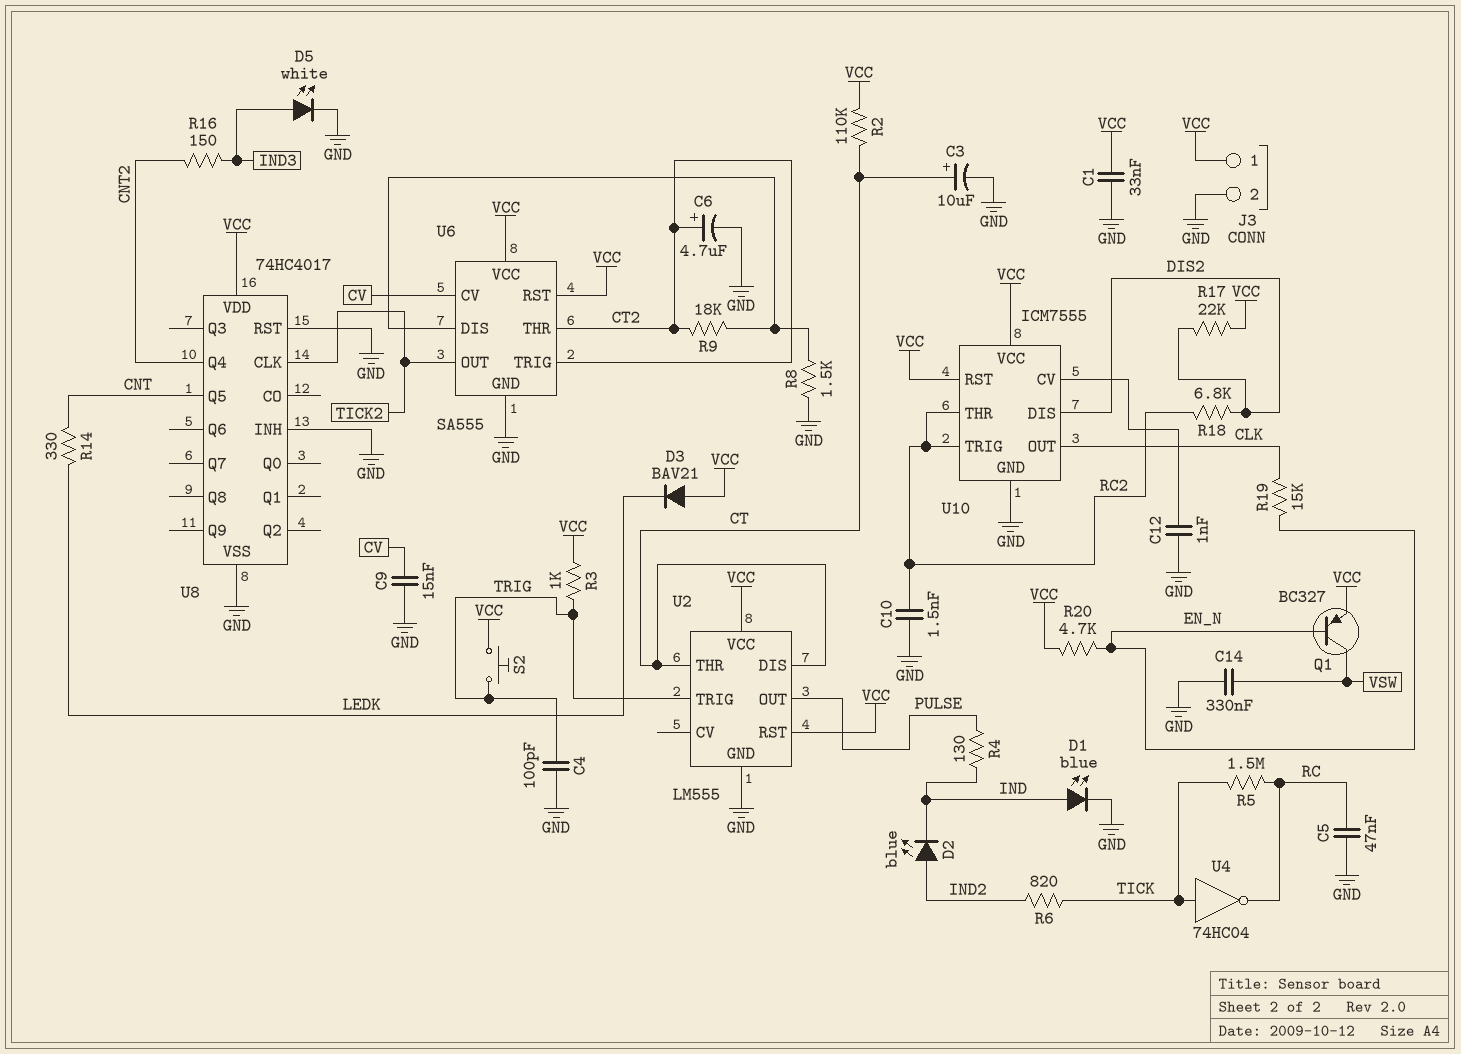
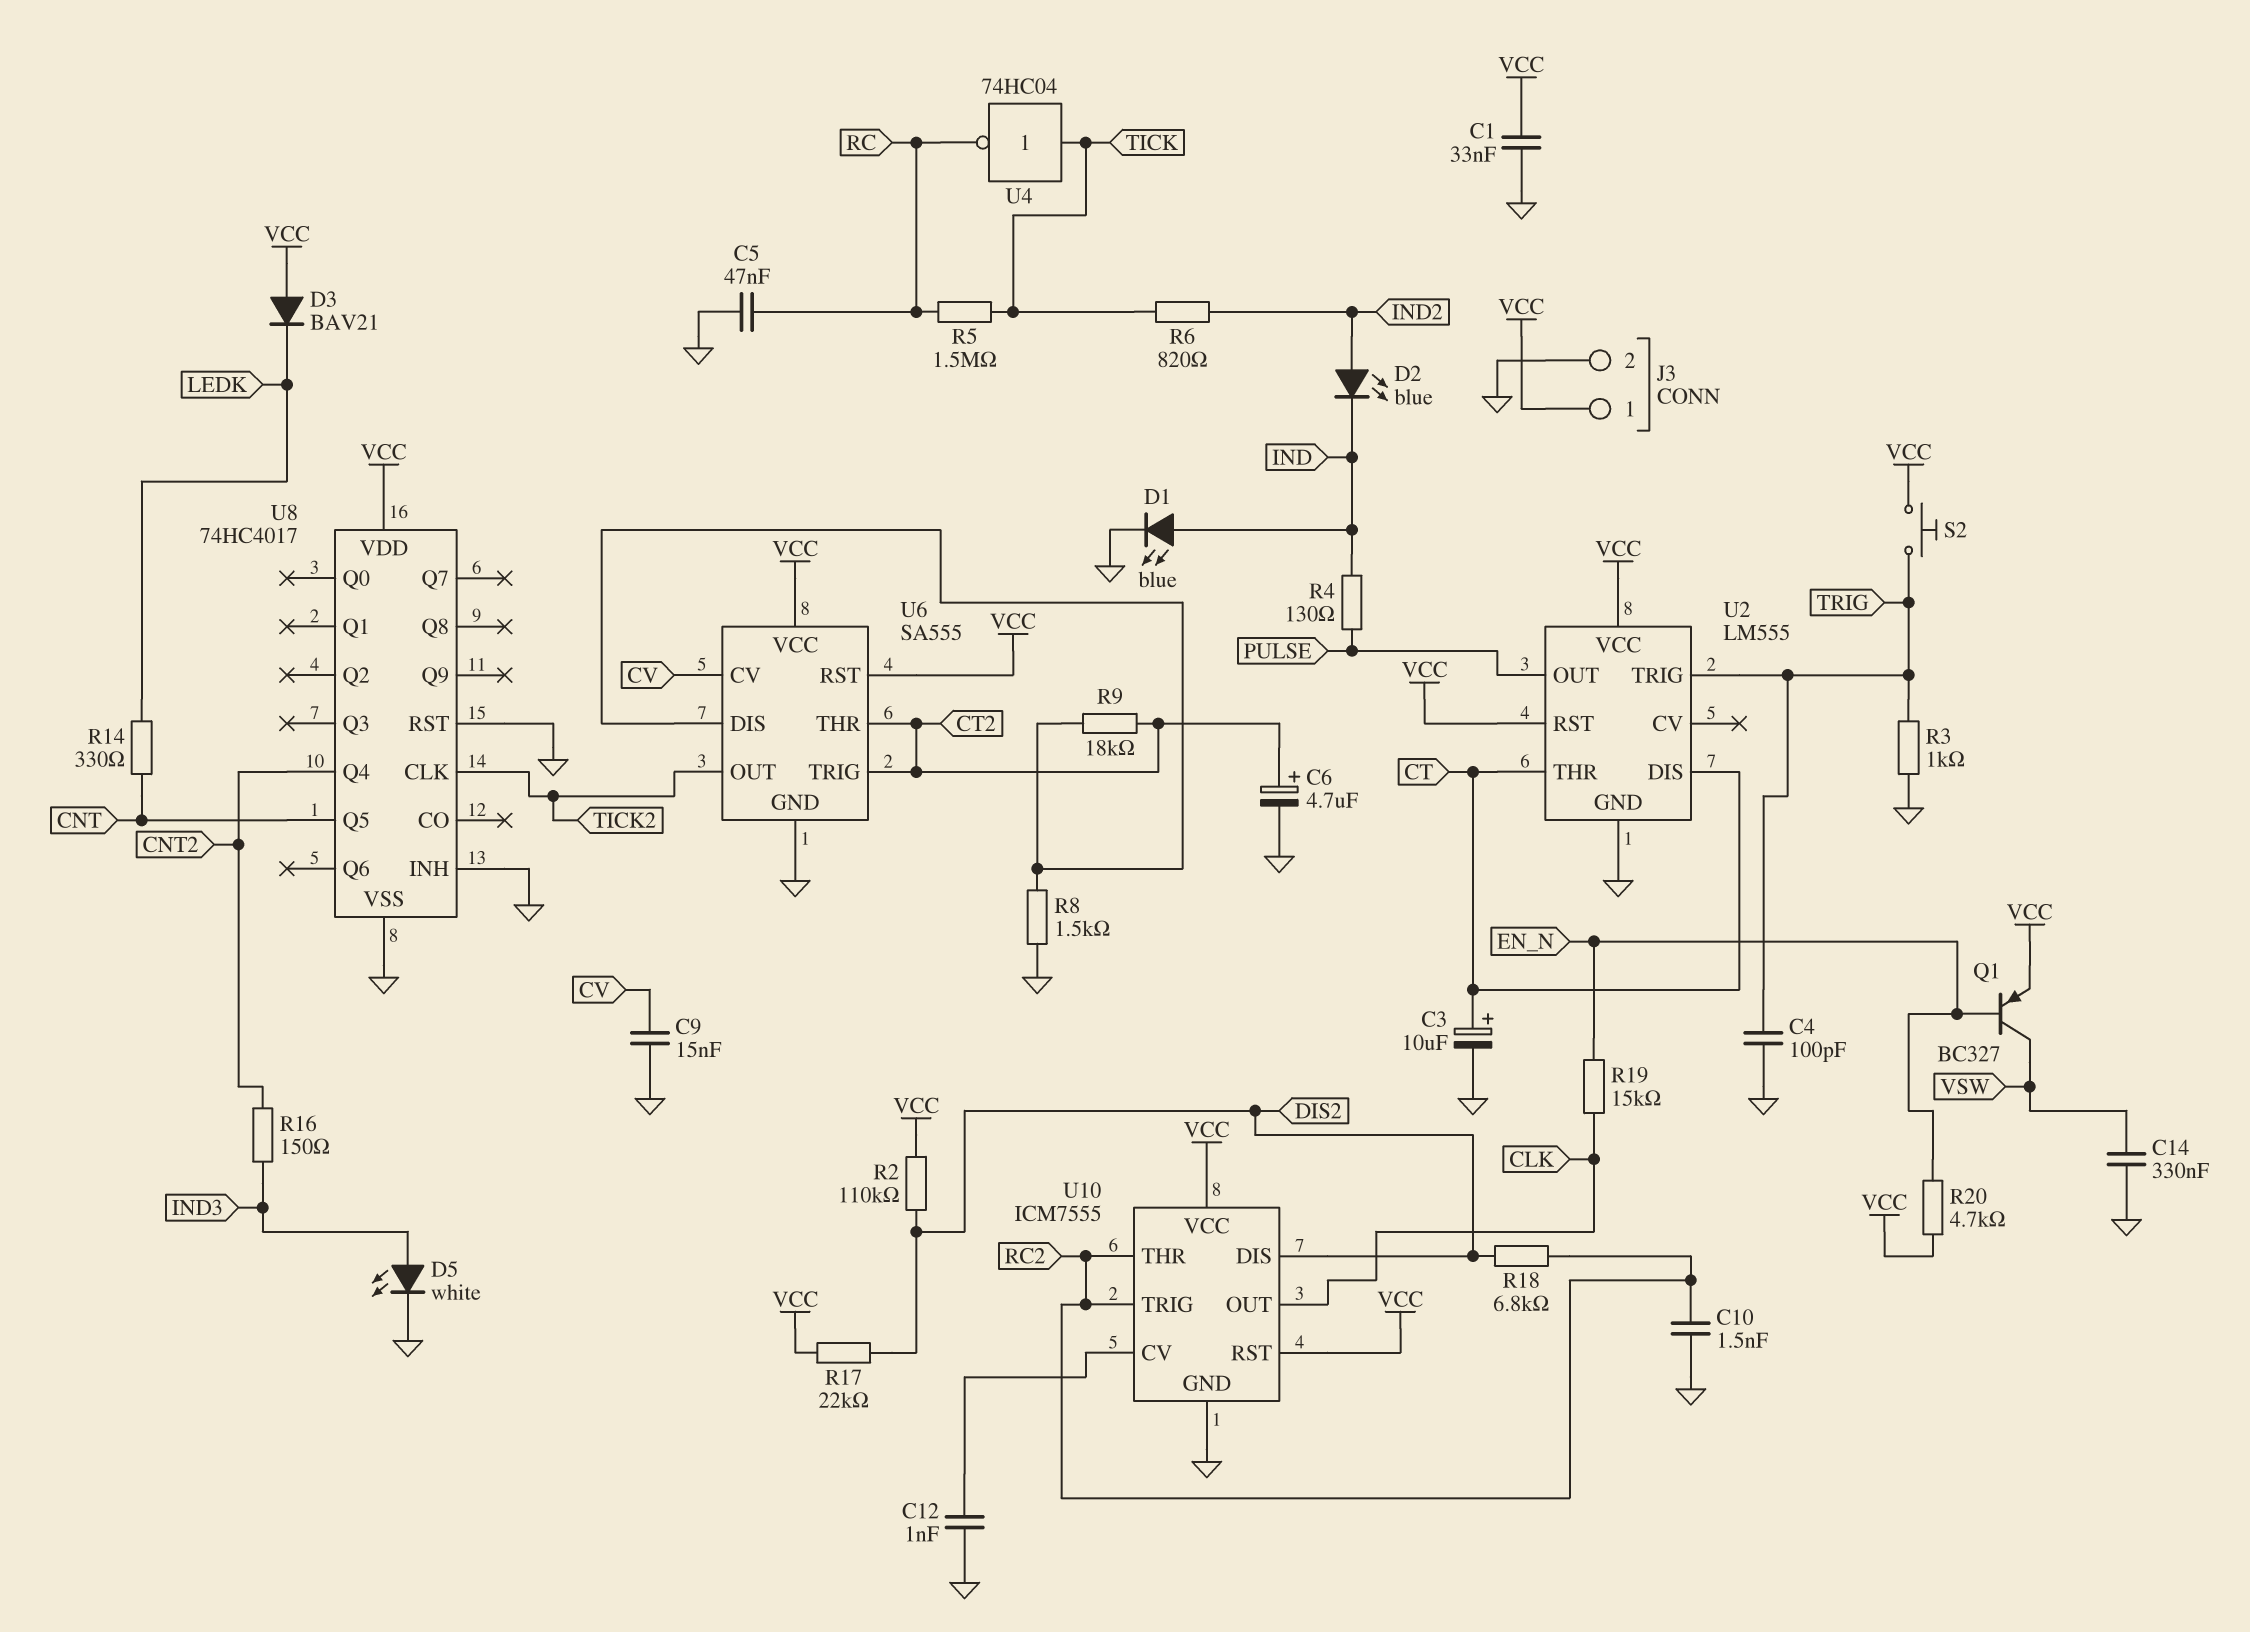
R2: 110k (CT, VCC) -> 110k (DIS2, VCC)
R3: 1k (TRIG, VCC) -> 1k (GND, TRIG)

